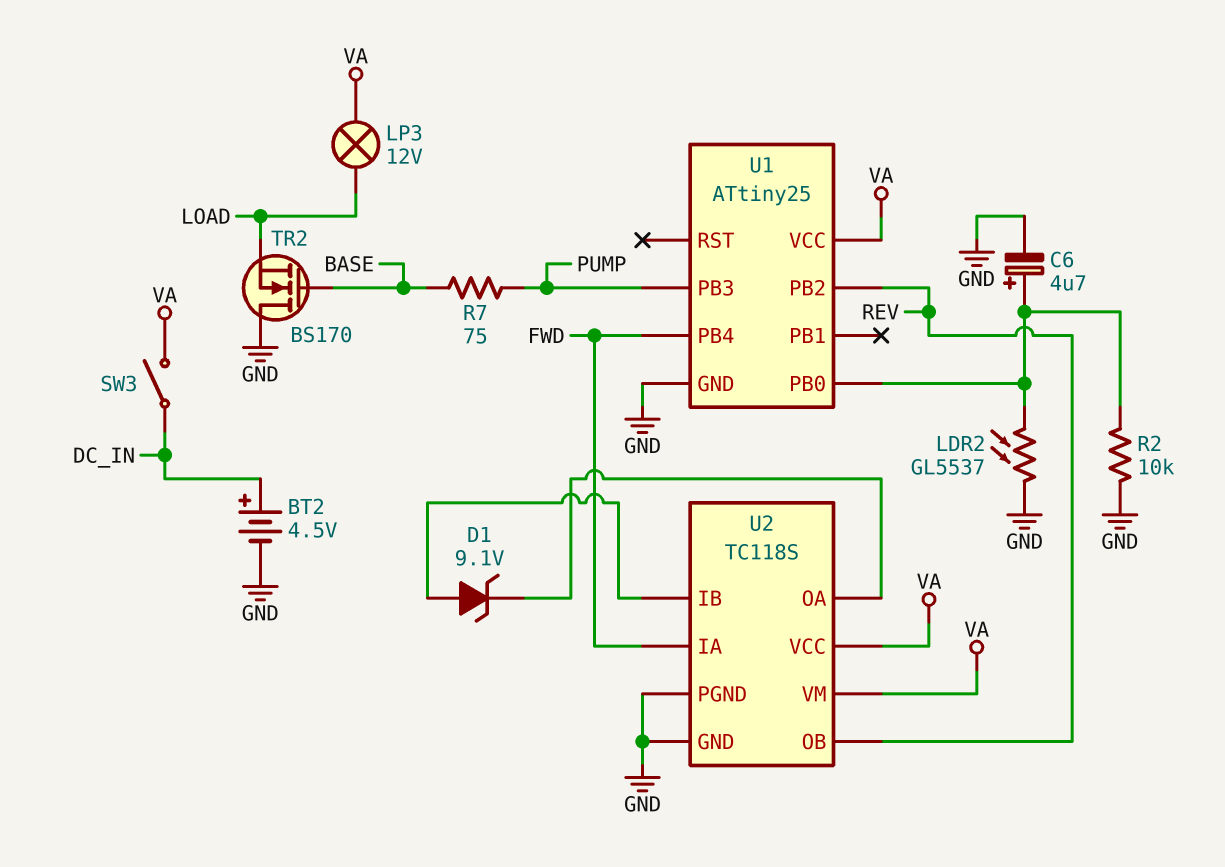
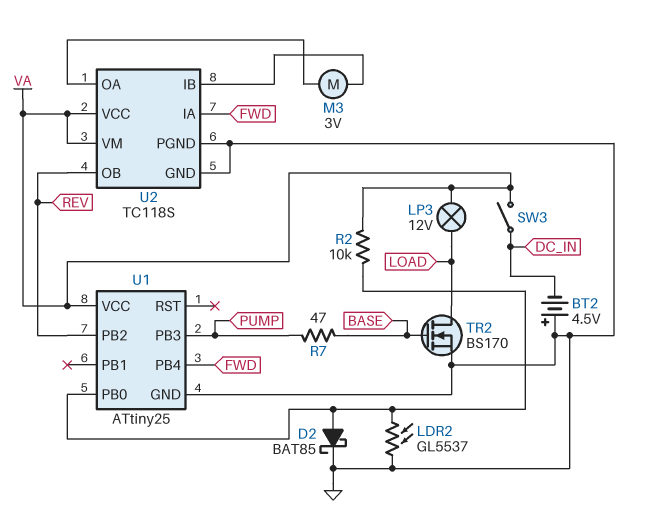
BT2: 4.5V (plus DC_IN, minus GND) -> 4.5V (plus GND, minus DC_IN)
C6: 4.7uF (plus U1/PB0, minus GND) -> none
D1: zener 9.1V (A U2/IB, K U2/OA) -> none
D2: none -> schottky BAT85 (A U1/PB0, K GND)
M3: none -> motor 3V (U2/IB, U2/OA)
R2: 10k (GND, U1/PB0) -> 10k (U1/PB0, VA)
R7: 75 (BASE, PUMP) -> 47 (BASE, PUMP)
TR2: NMOS BS170 (G BASE, D GND, S LOAD) -> NMOS BS170 (G BASE, D LOAD, S GND)

